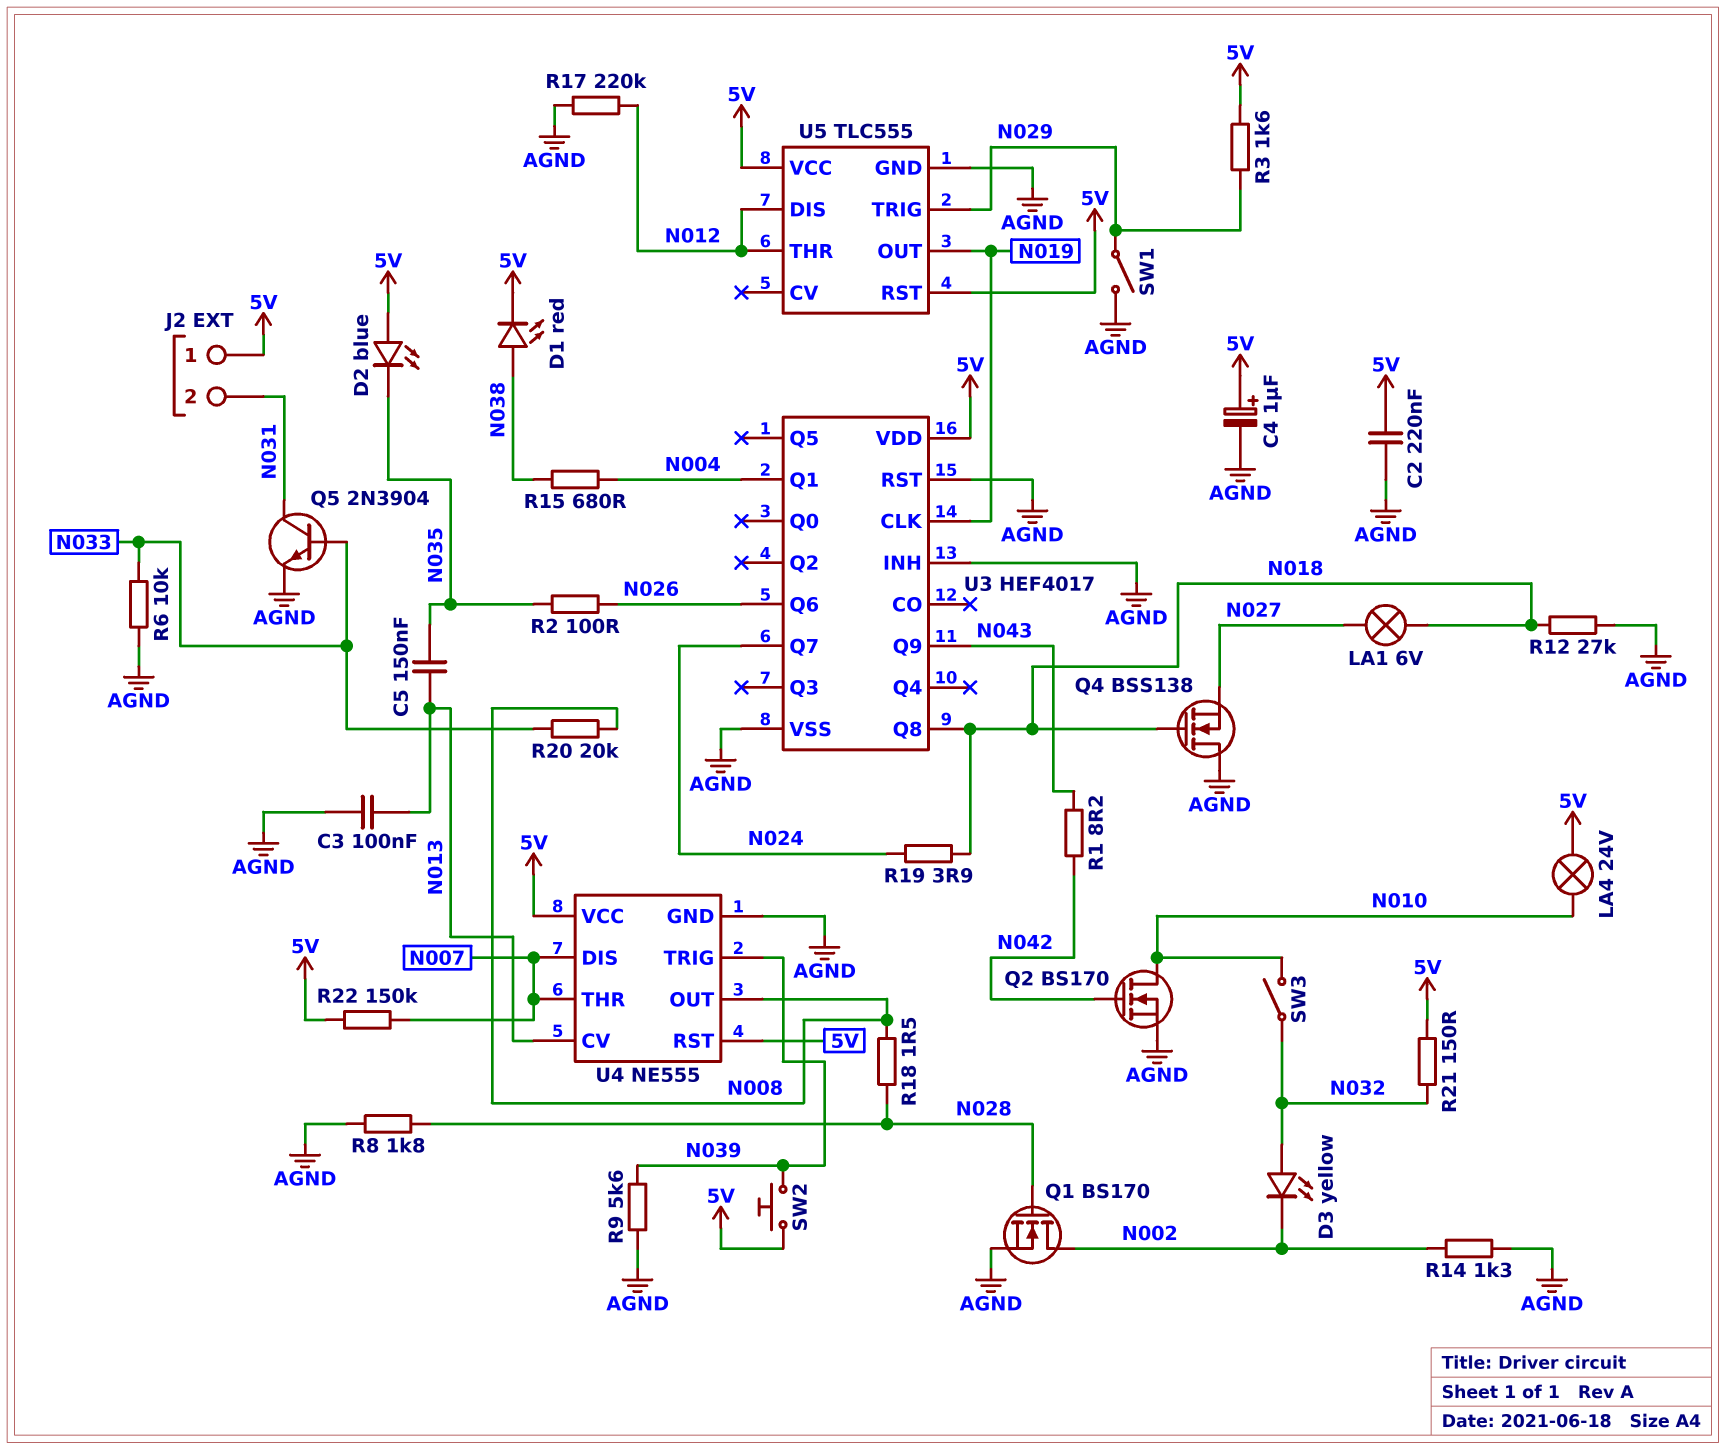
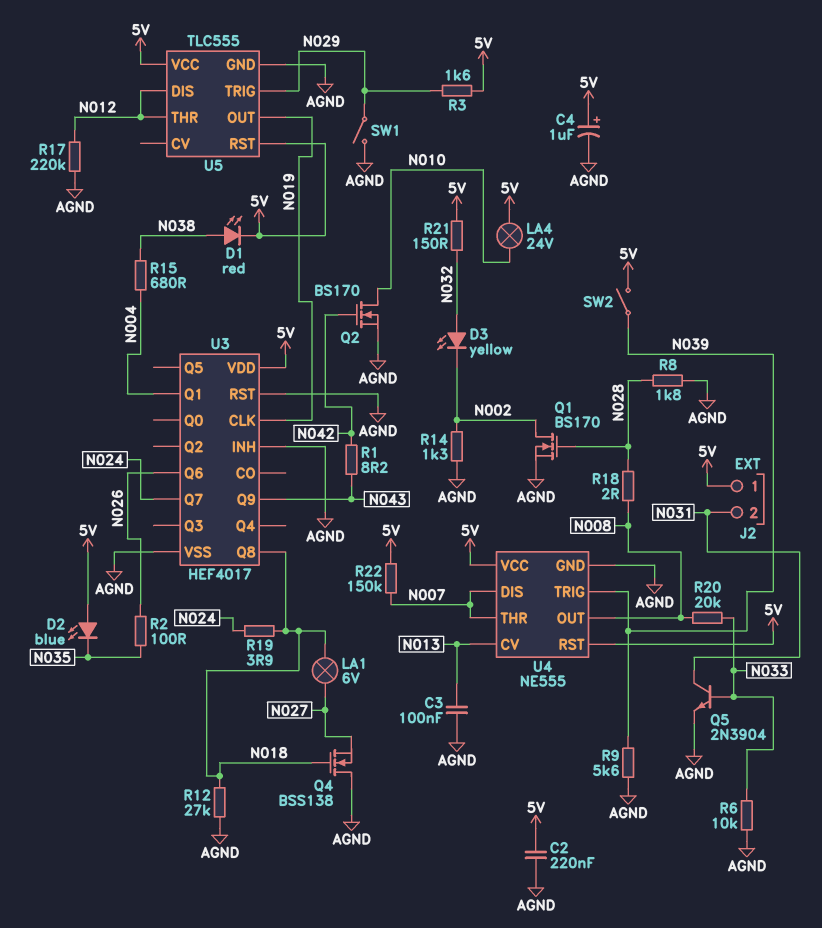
C5: 150nF (N013, N035) -> none
R18: 1.5 (N008, N028) -> 2 (N008, N028)
SW2: button (5V, N039) -> switch (5V, N039)
SW3: switch (N010, N032) -> none

